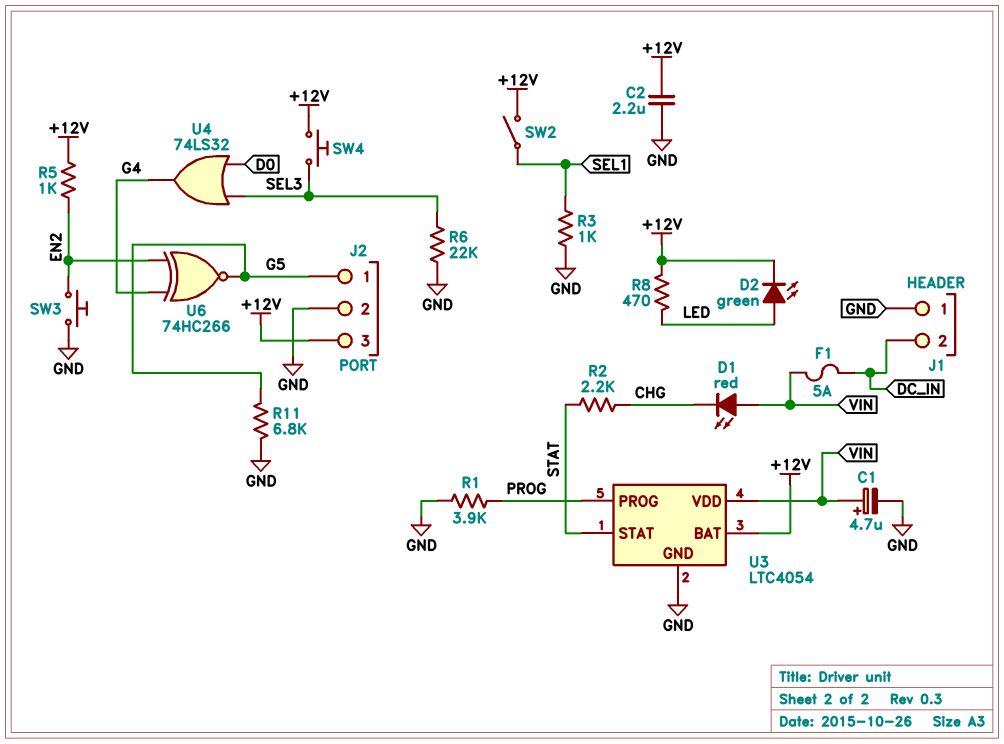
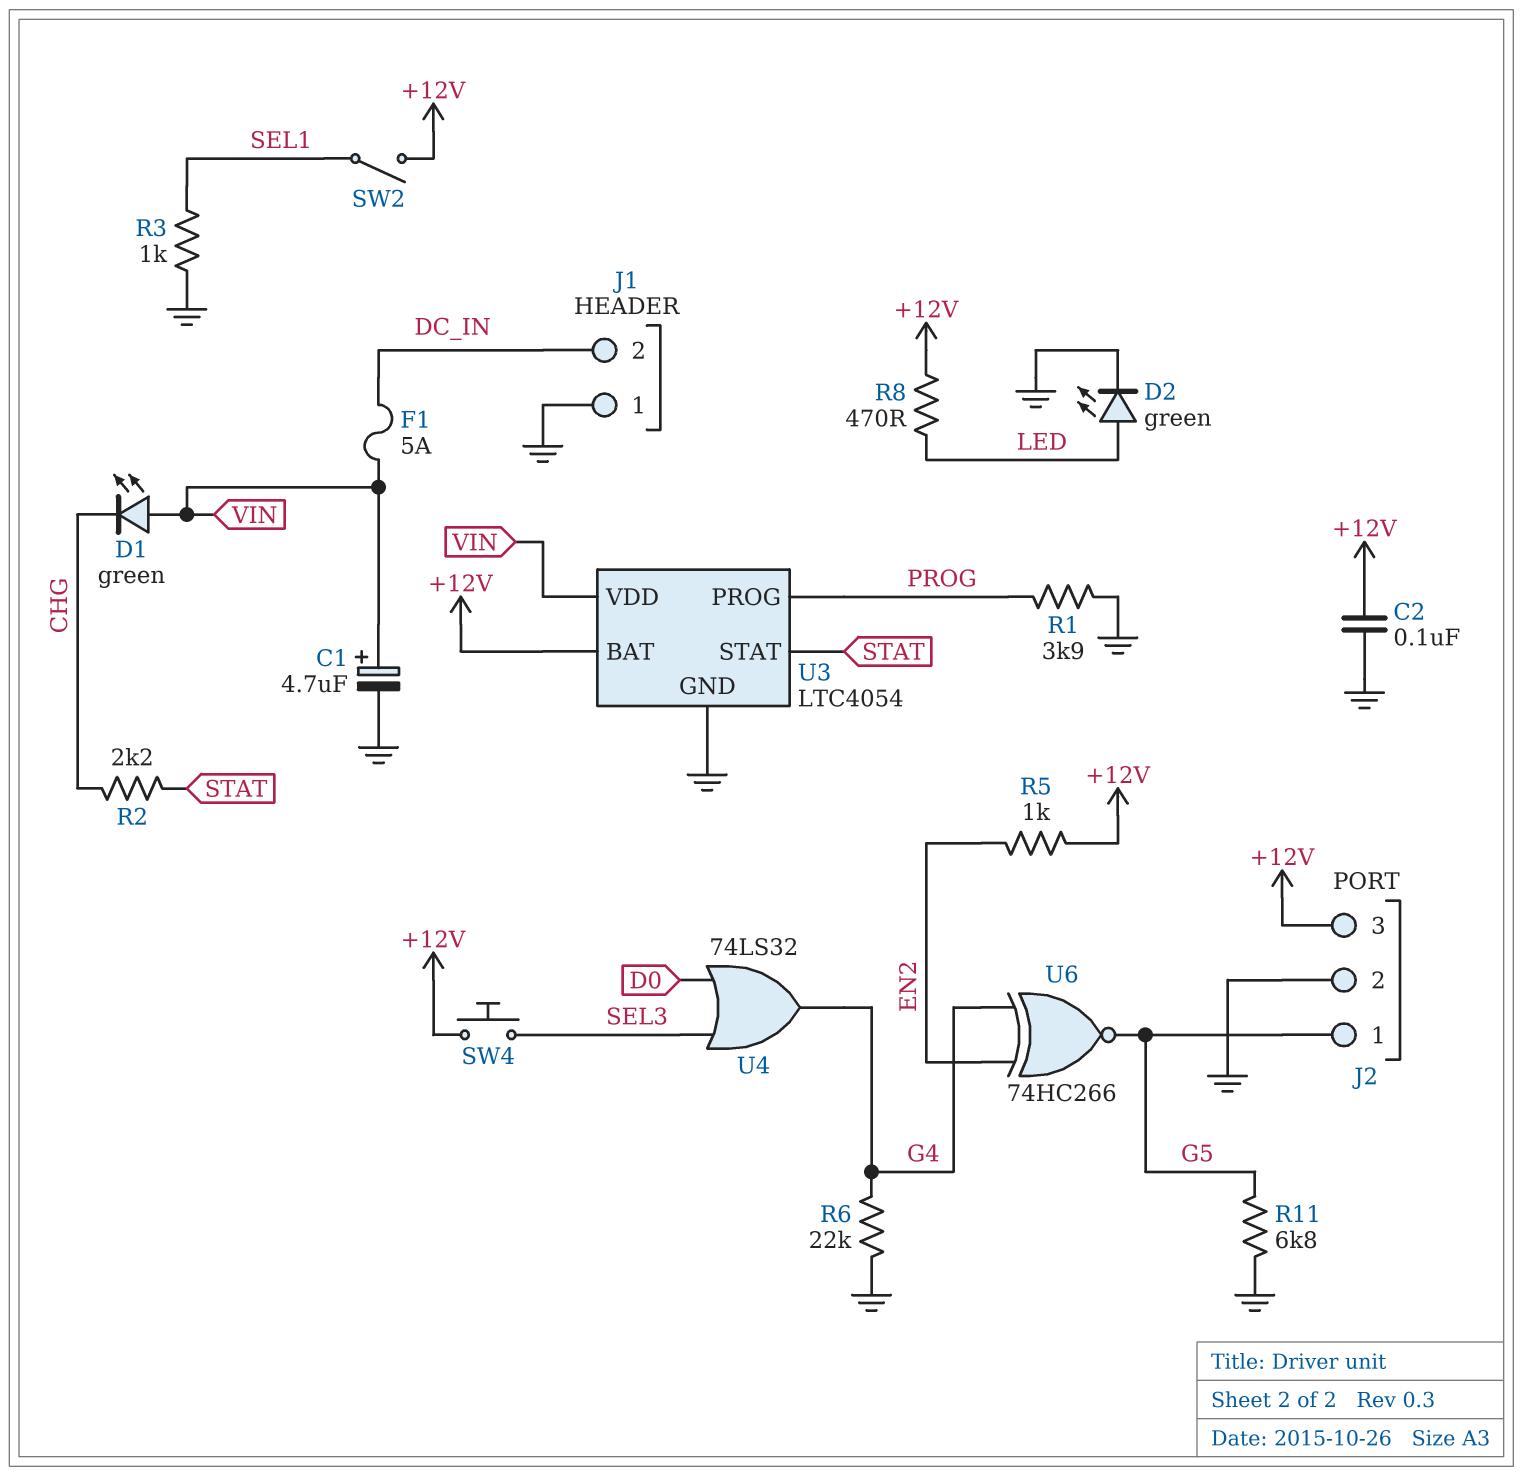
C2: 2.2uF (+12V, GND) -> 100nF (+12V, GND)
D1: LED red (A VIN, K CHG) -> LED green (A VIN, K CHG)
D2: LED green (A LED, K +12V) -> LED green (A LED, K GND)
R6: 22k (GND, SEL3) -> 22k (G4, GND)
SW3: button (EN2, GND) -> none

